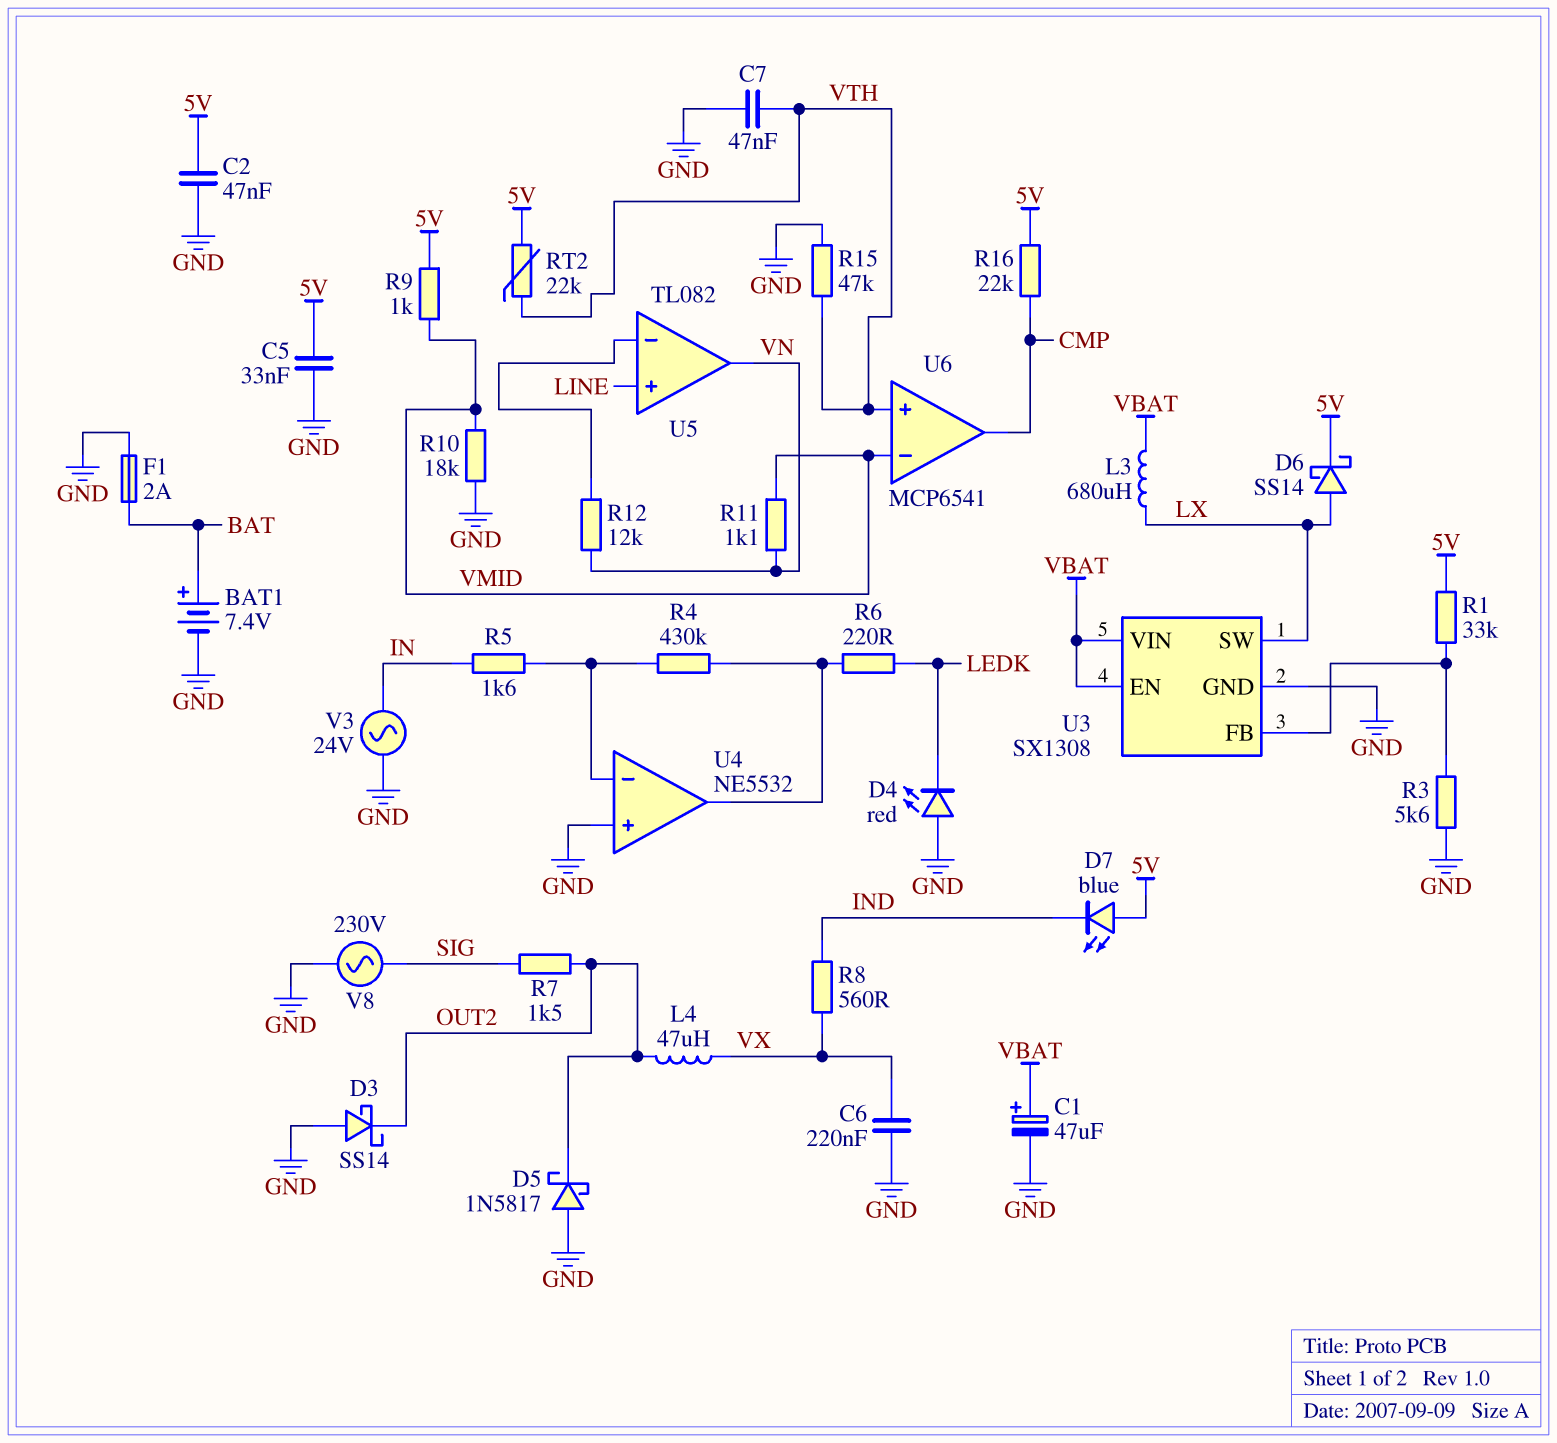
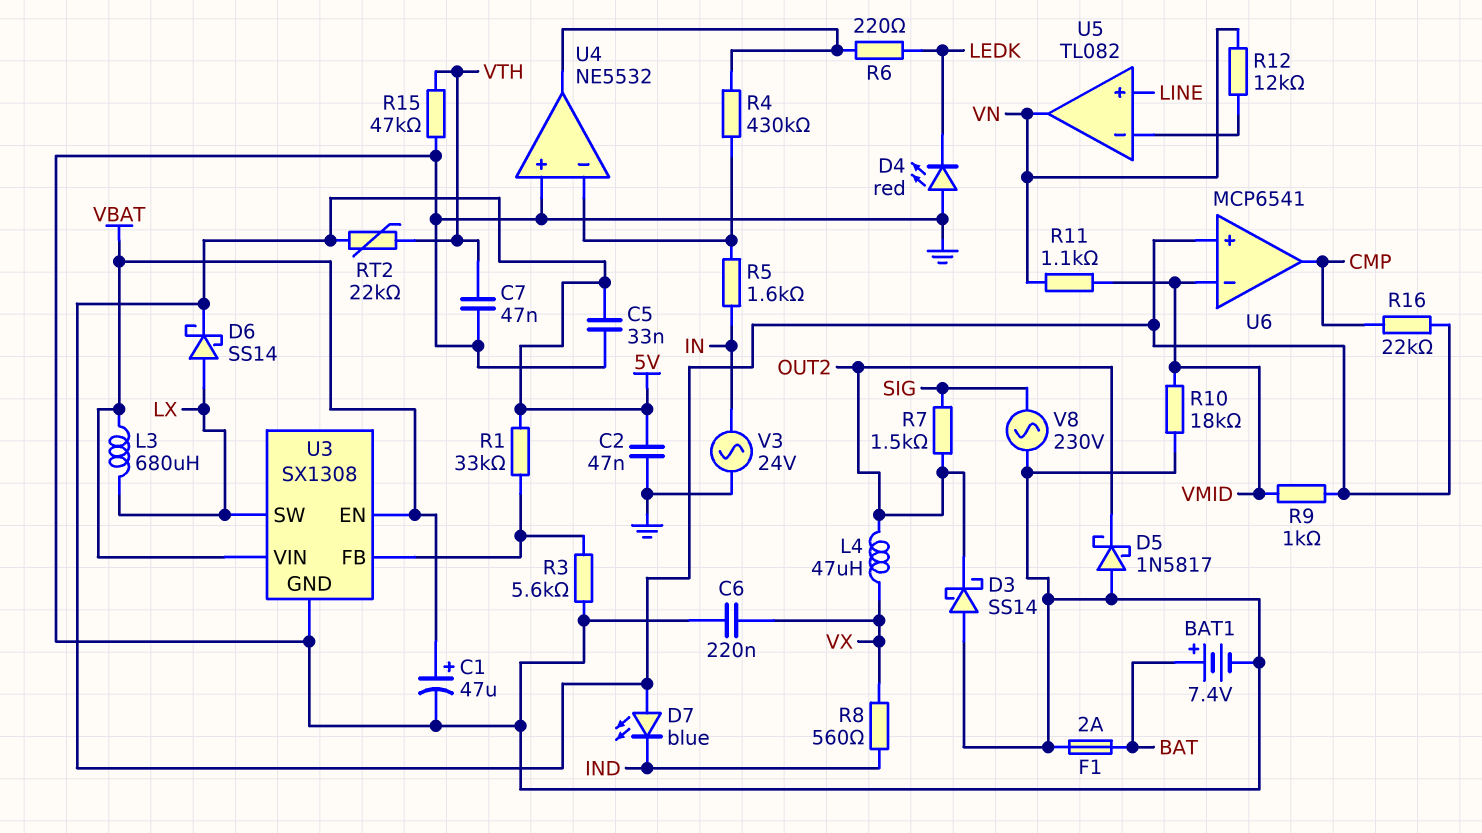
U6 pin in+: VTH -> 5V

